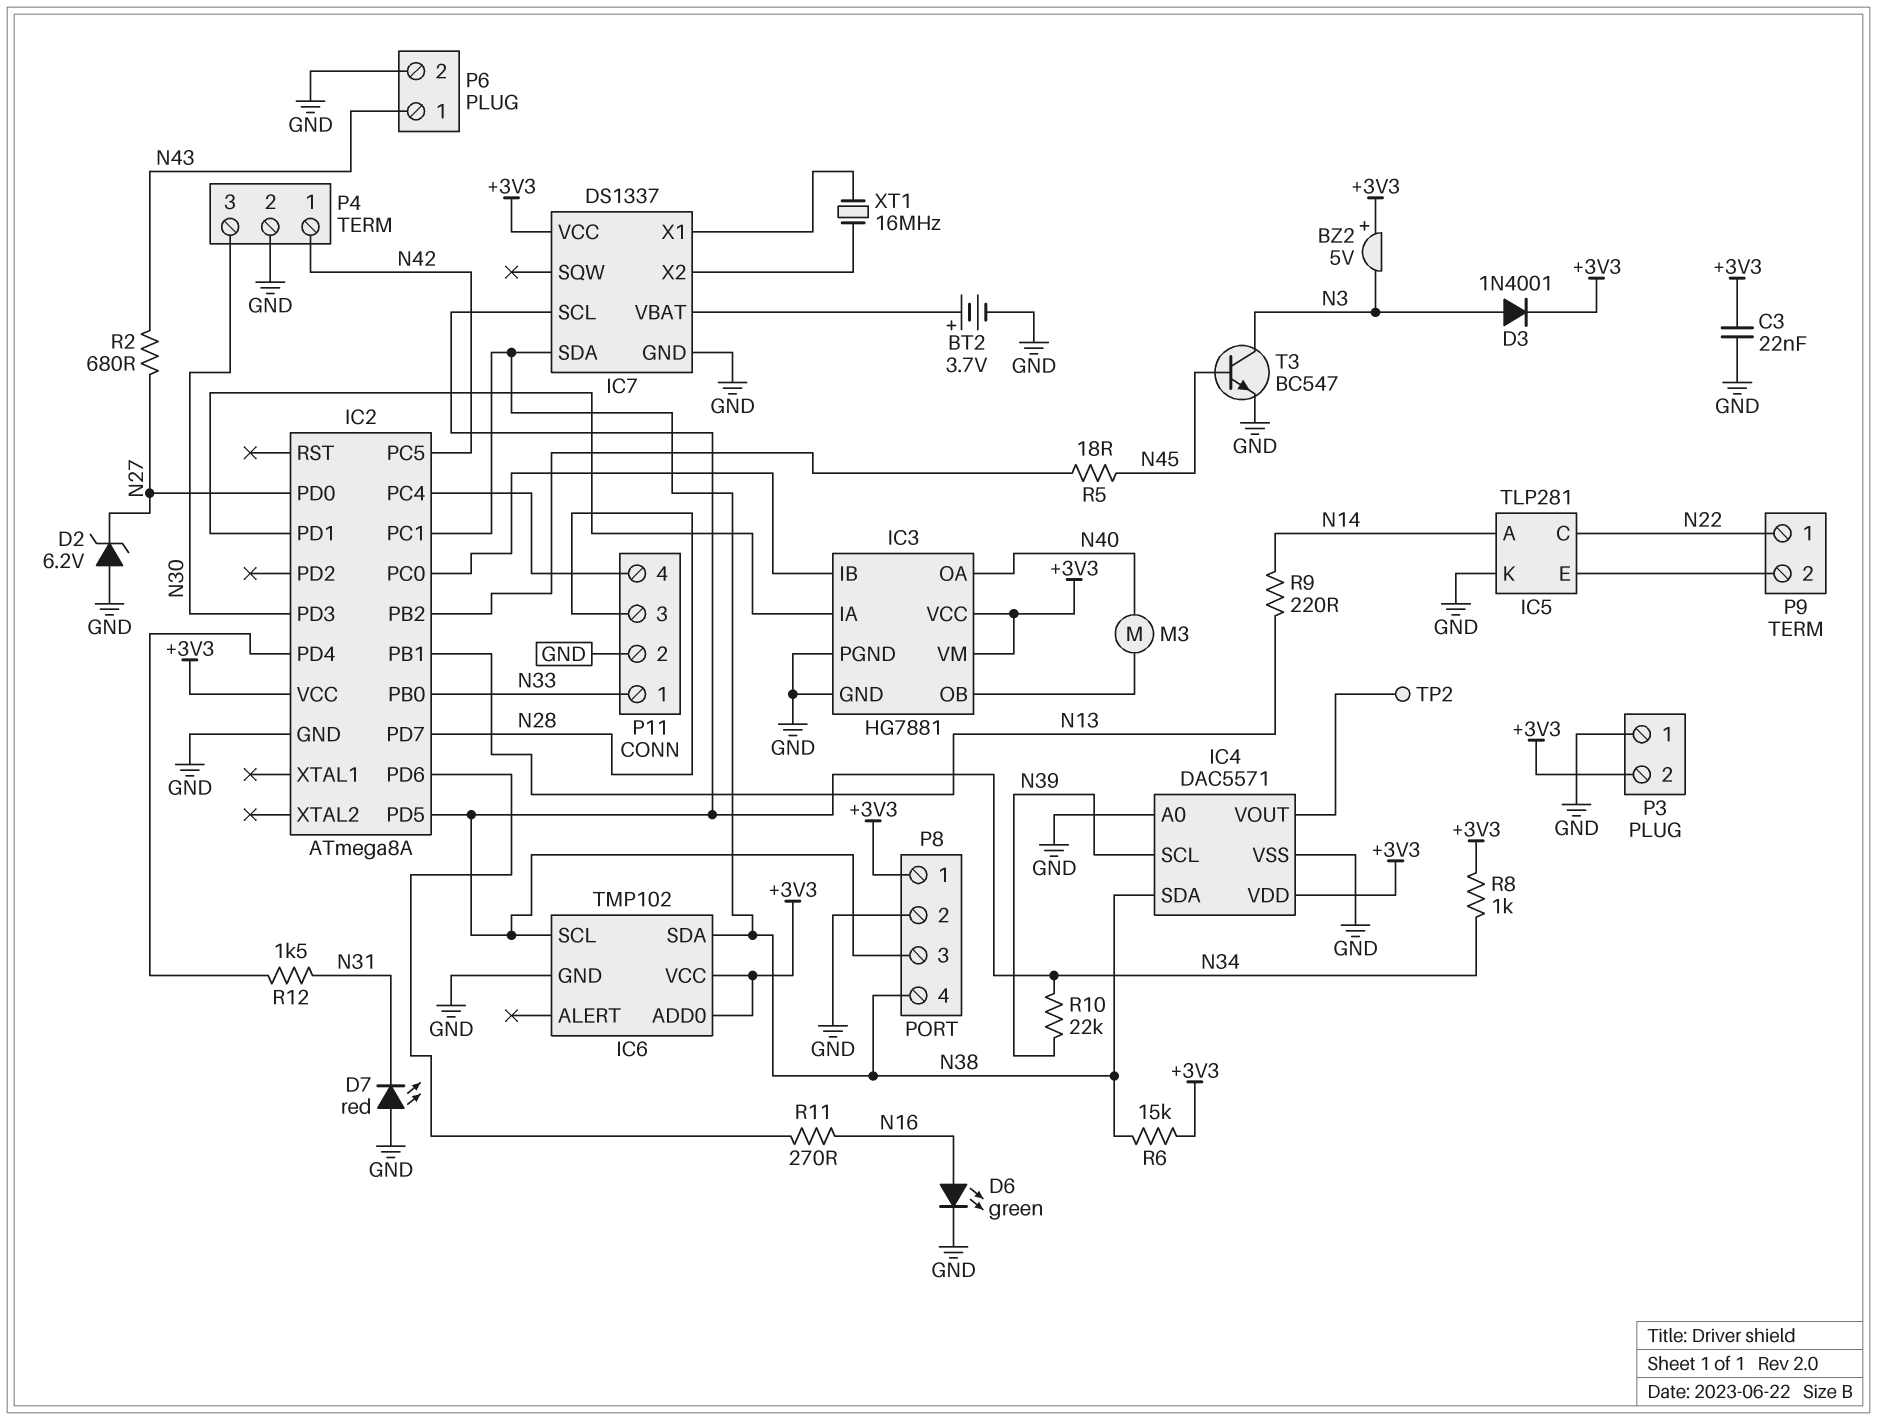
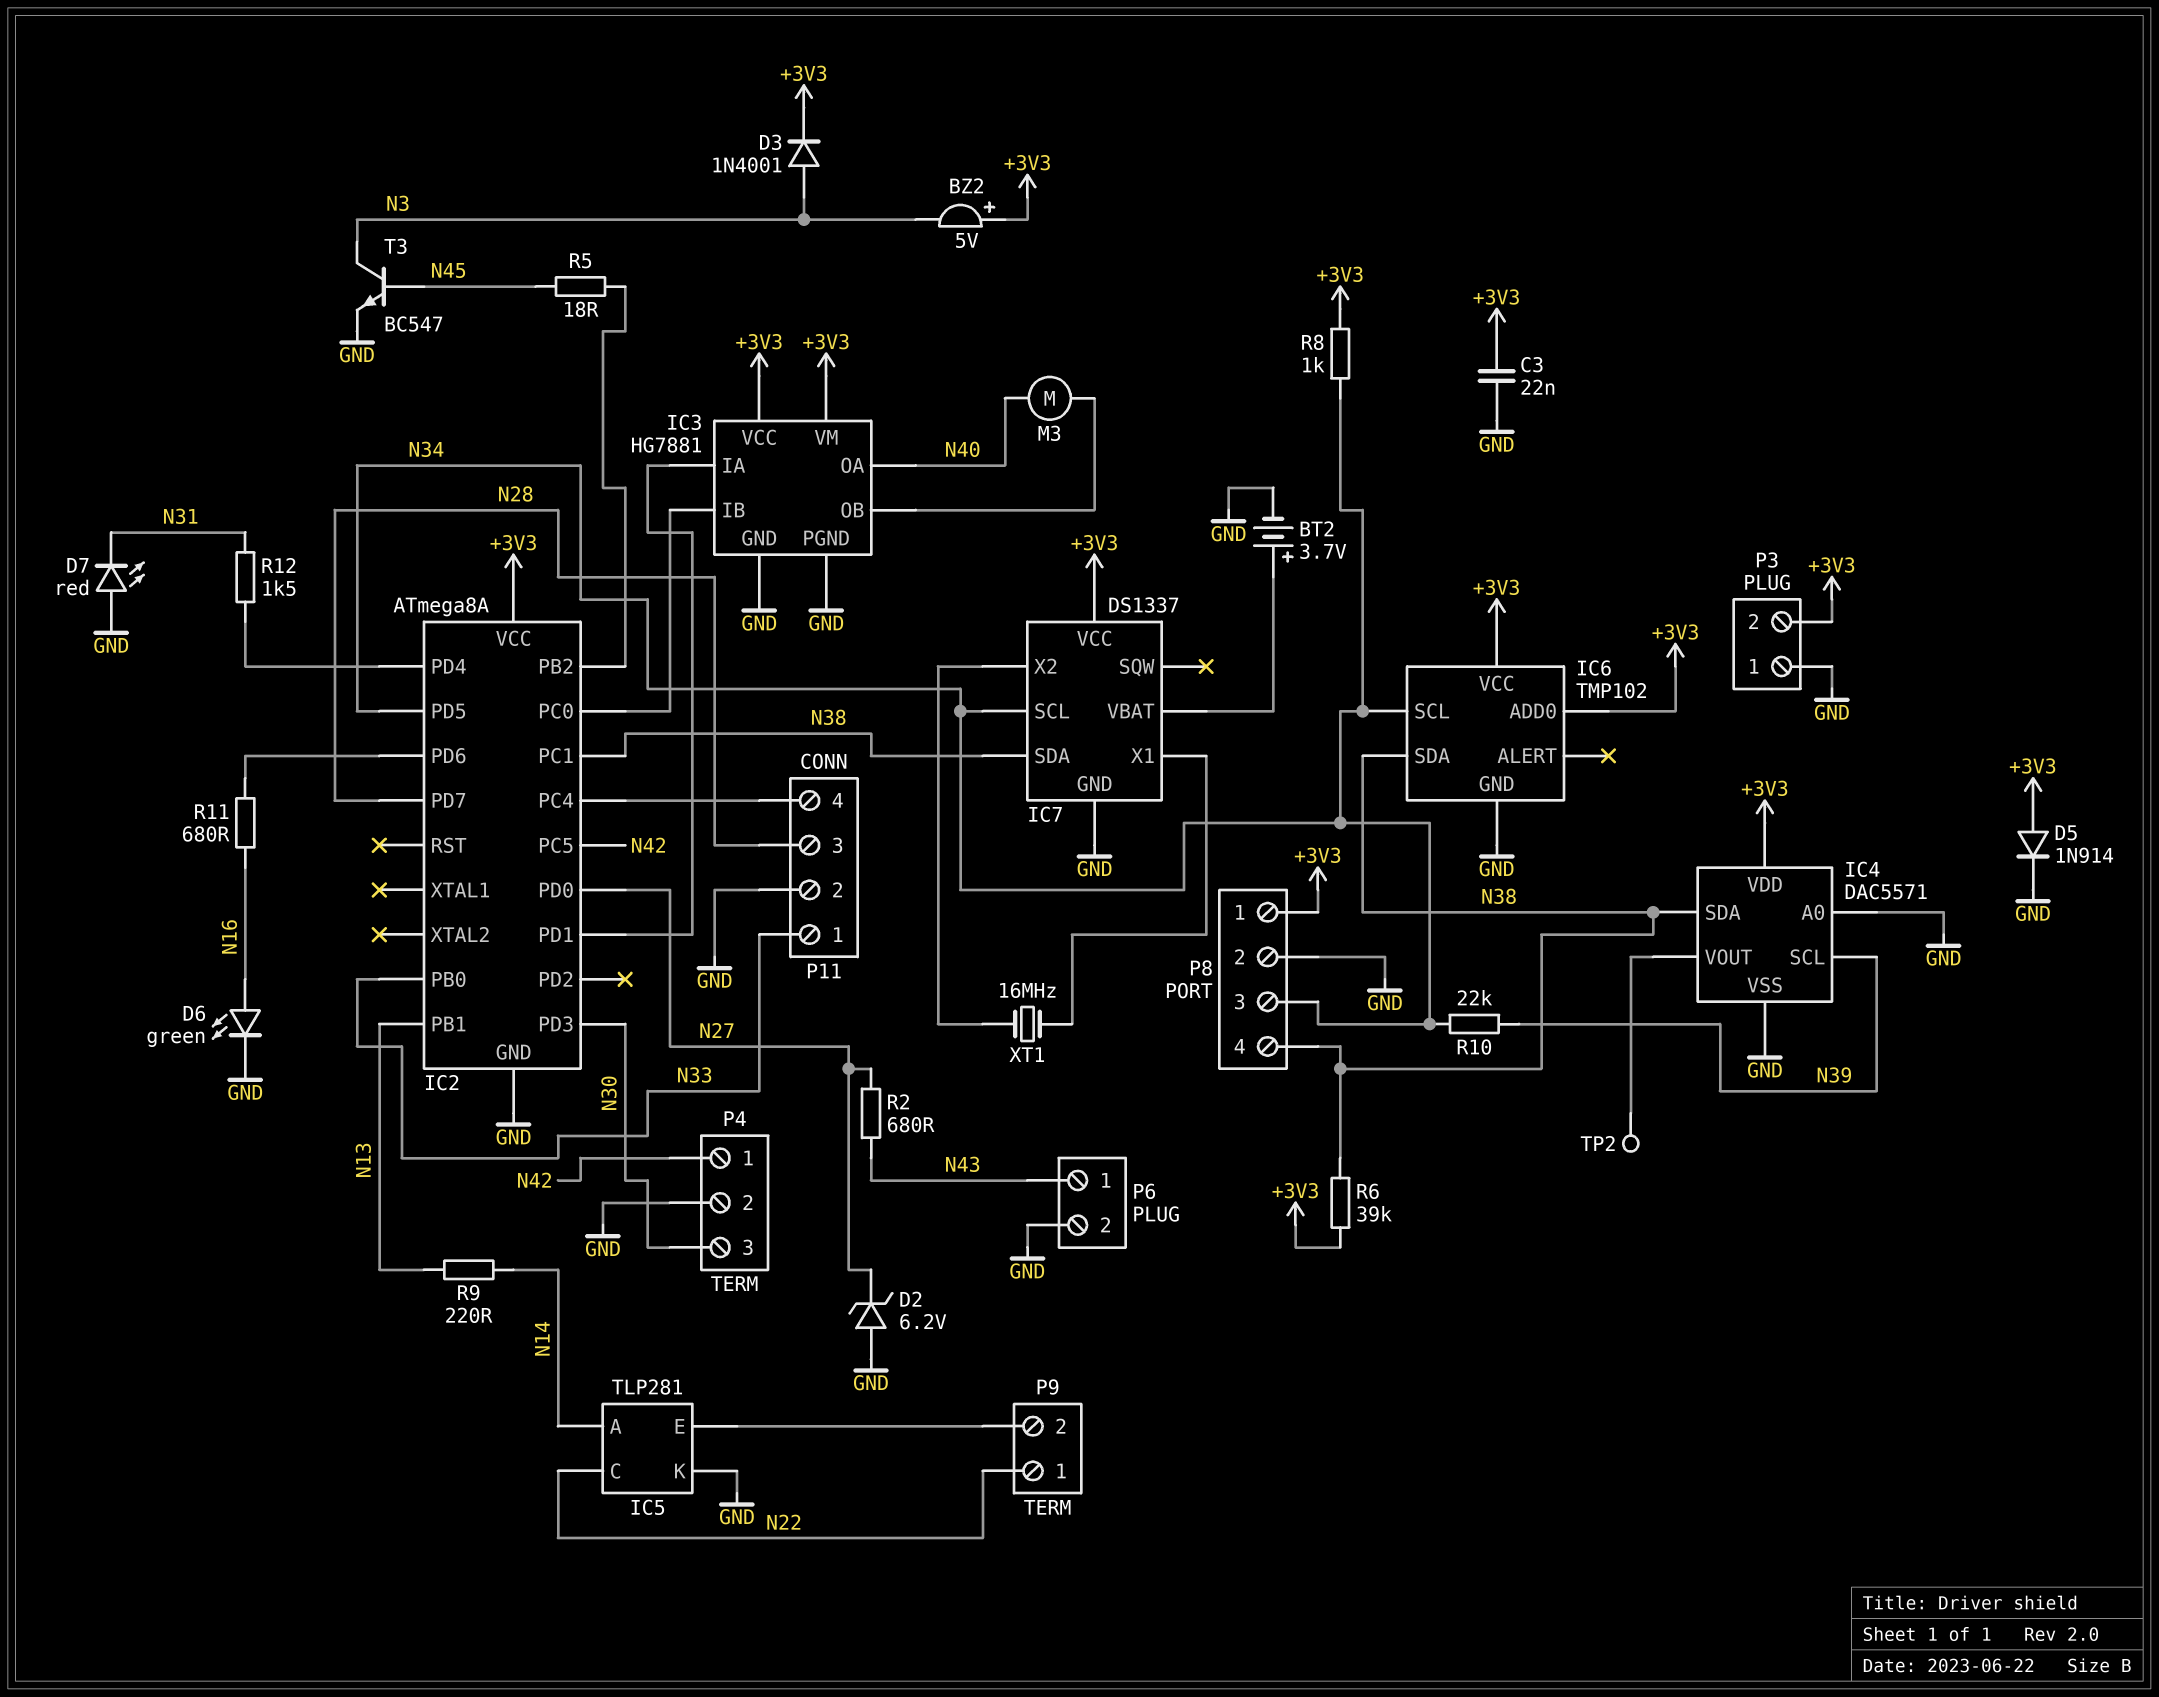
D5: none -> diode 1N914 (A +3V3, K GND)
R6: 15k (+3V3, N38) -> 39k (+3V3, N38)
R11: 270 (IC2/PD6, N16) -> 680 (IC2/PD6, N16)

